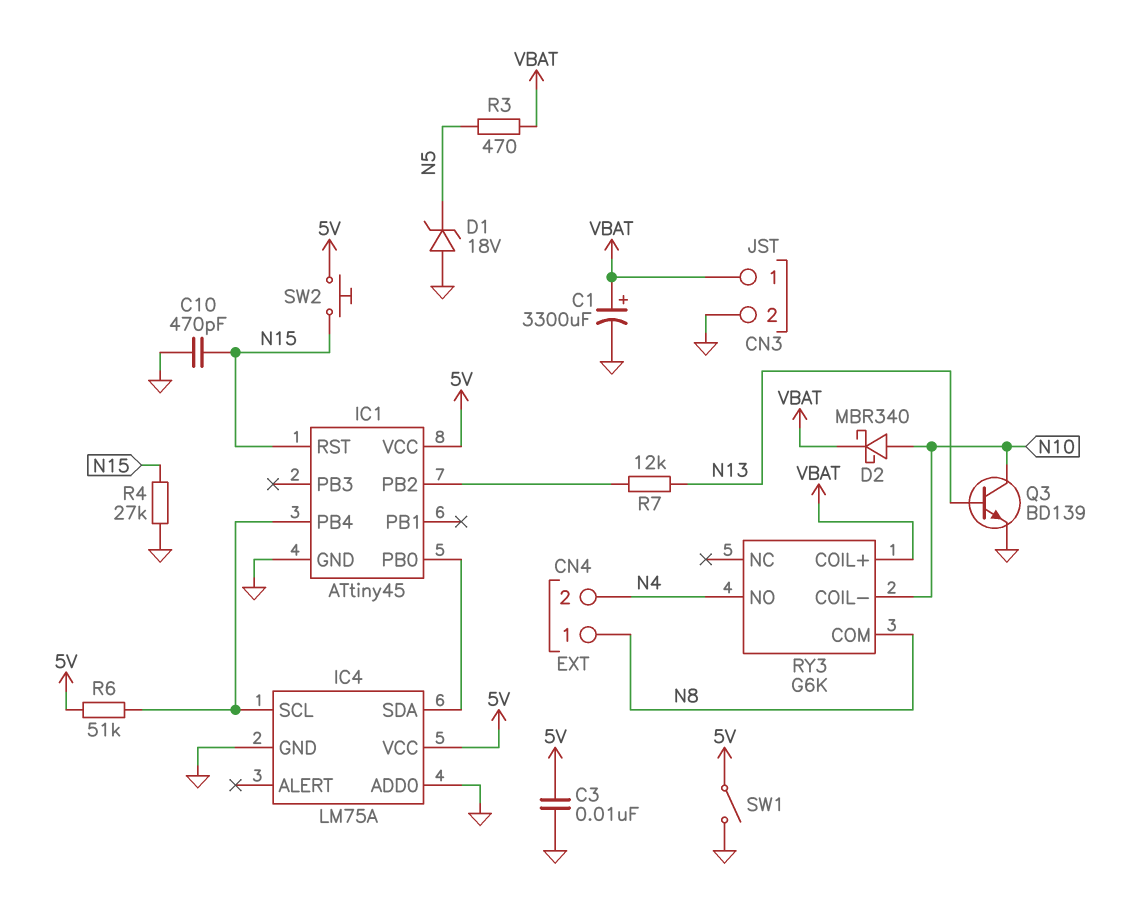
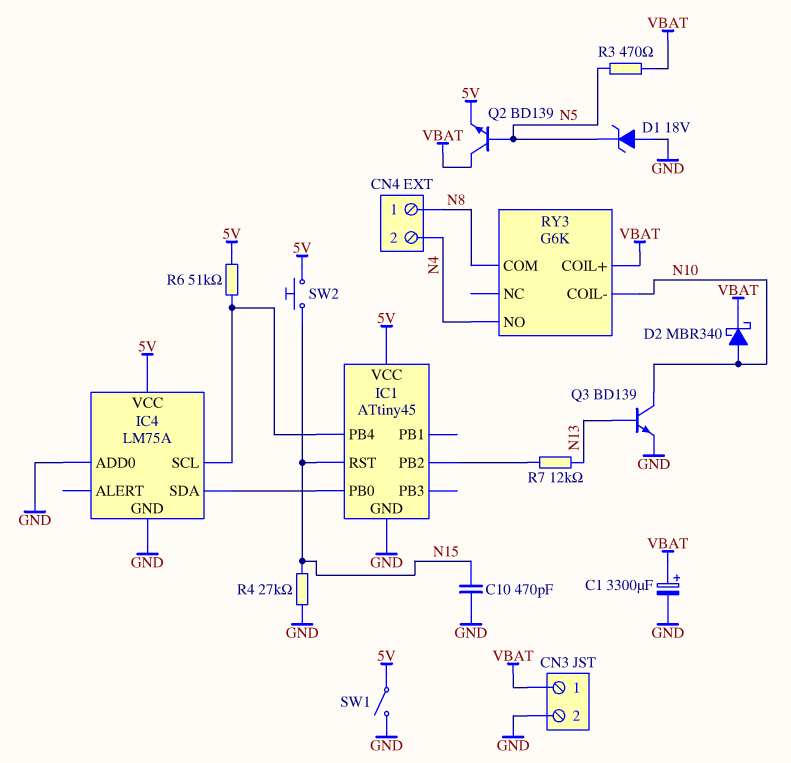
C3: 10nF (5V, GND) -> none
Q2: none -> NPN BD139 (B N5, C VBAT, E 5V)

